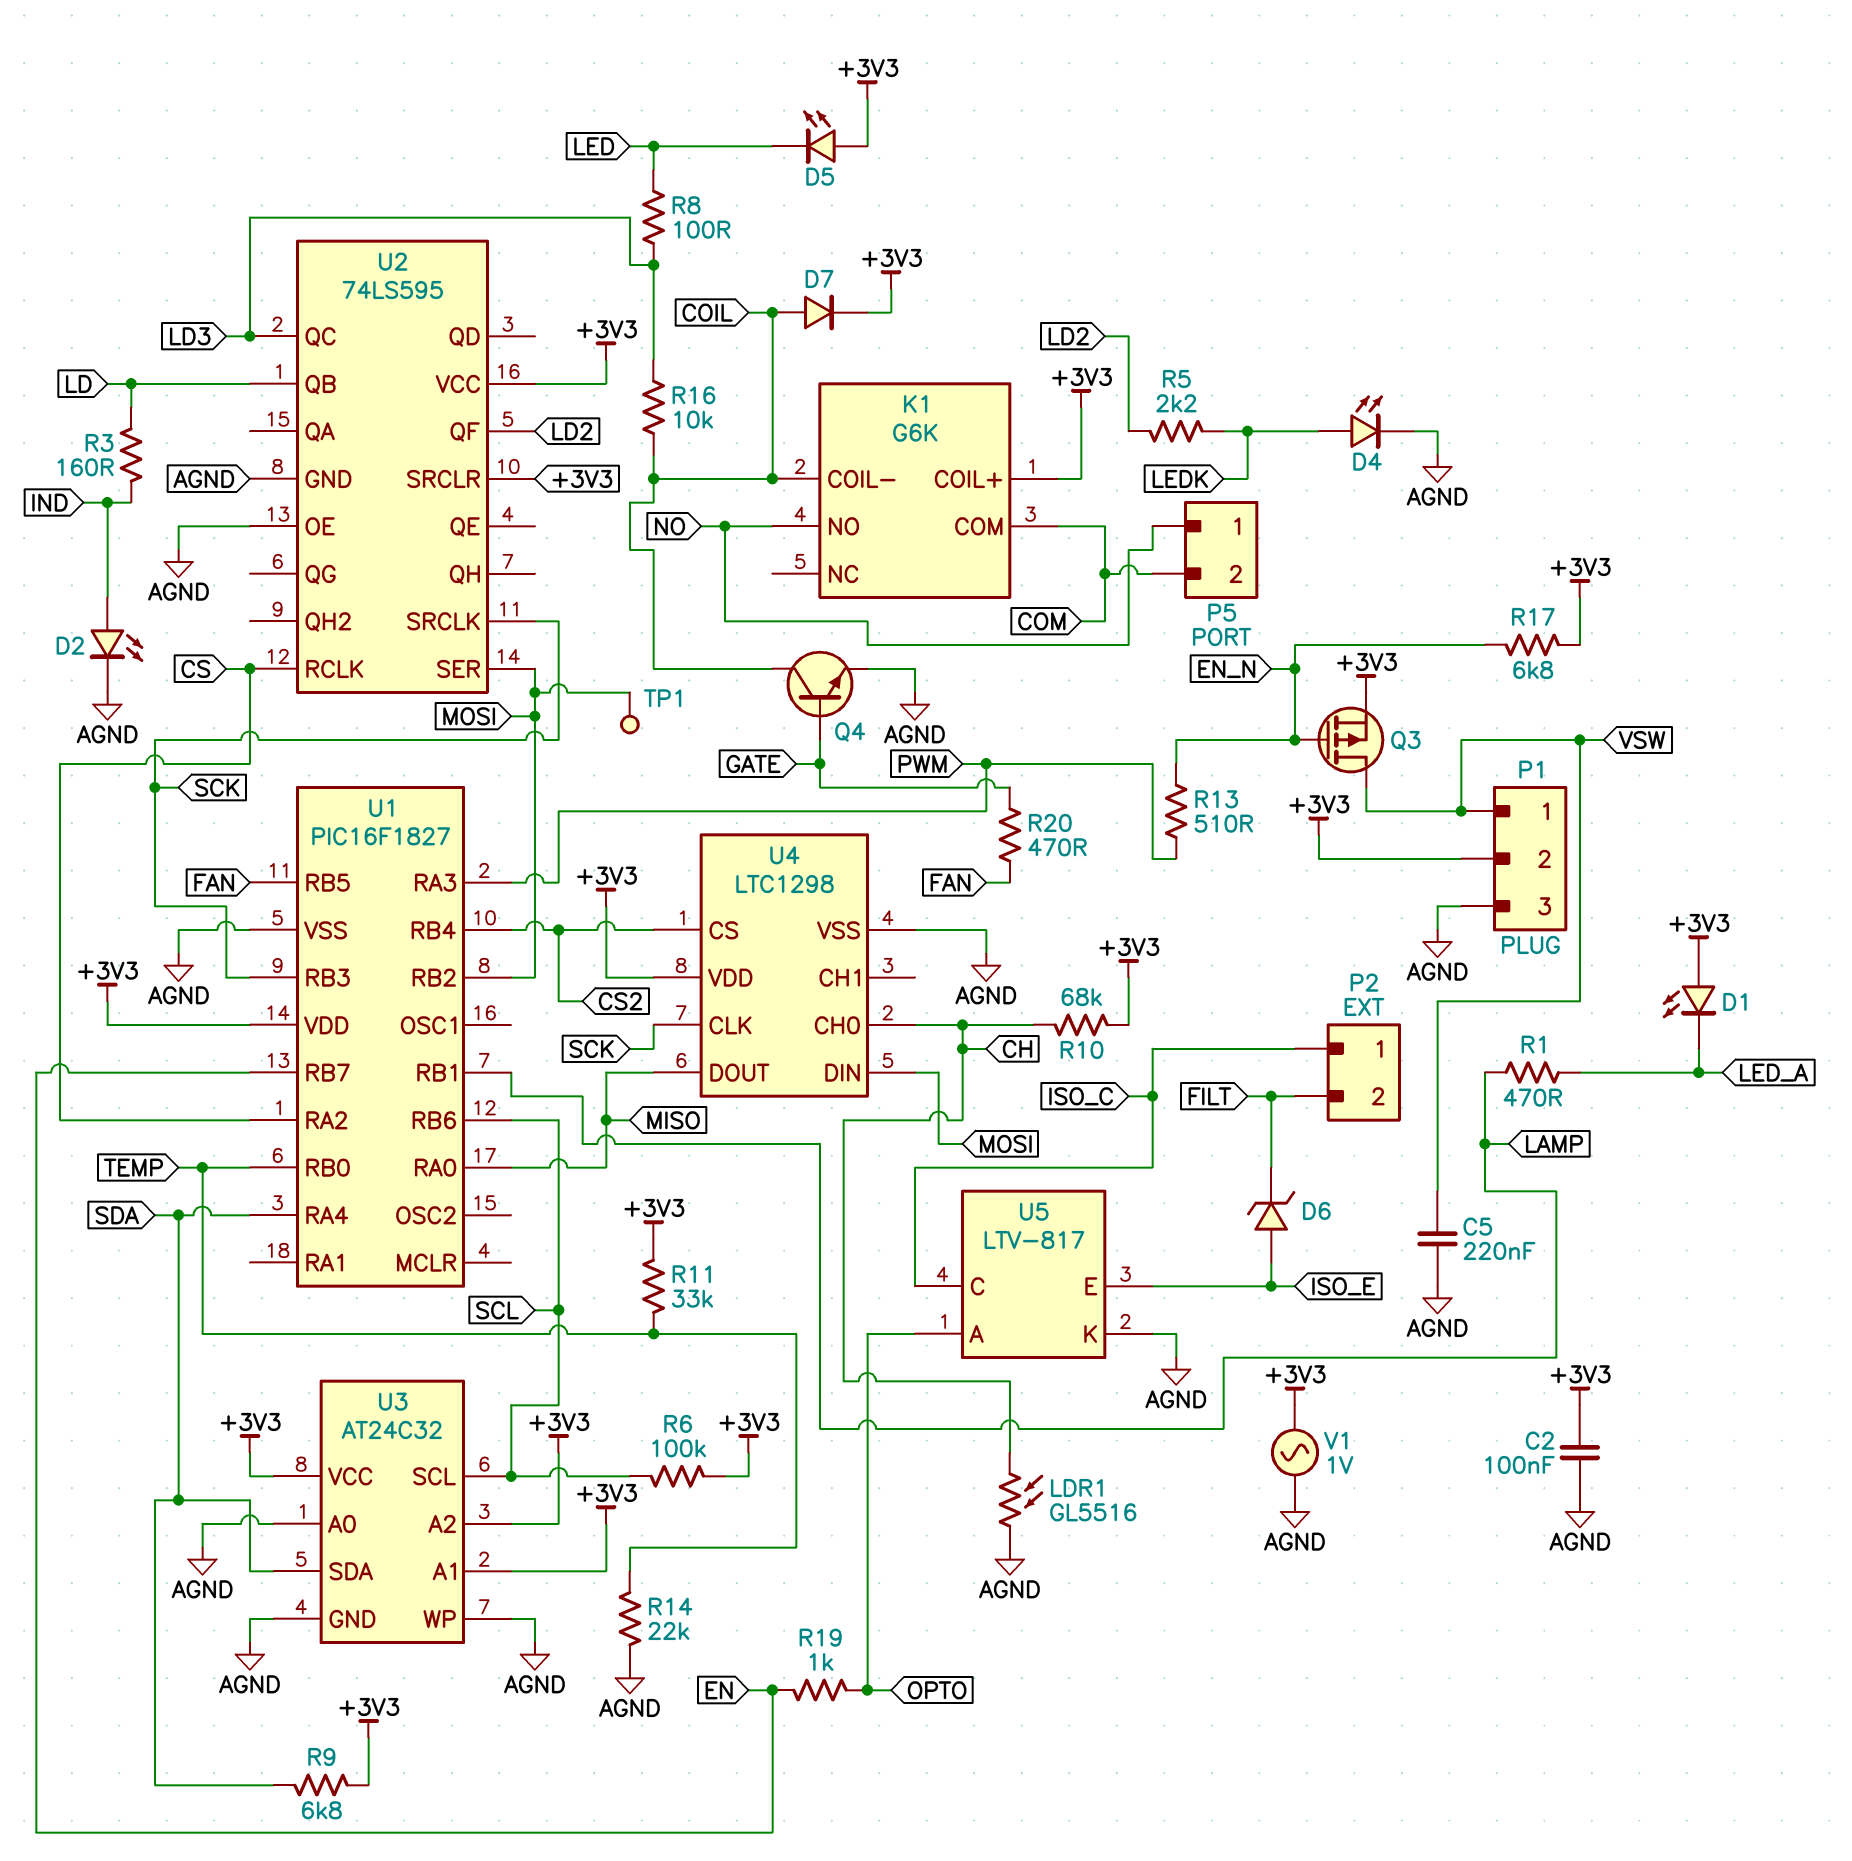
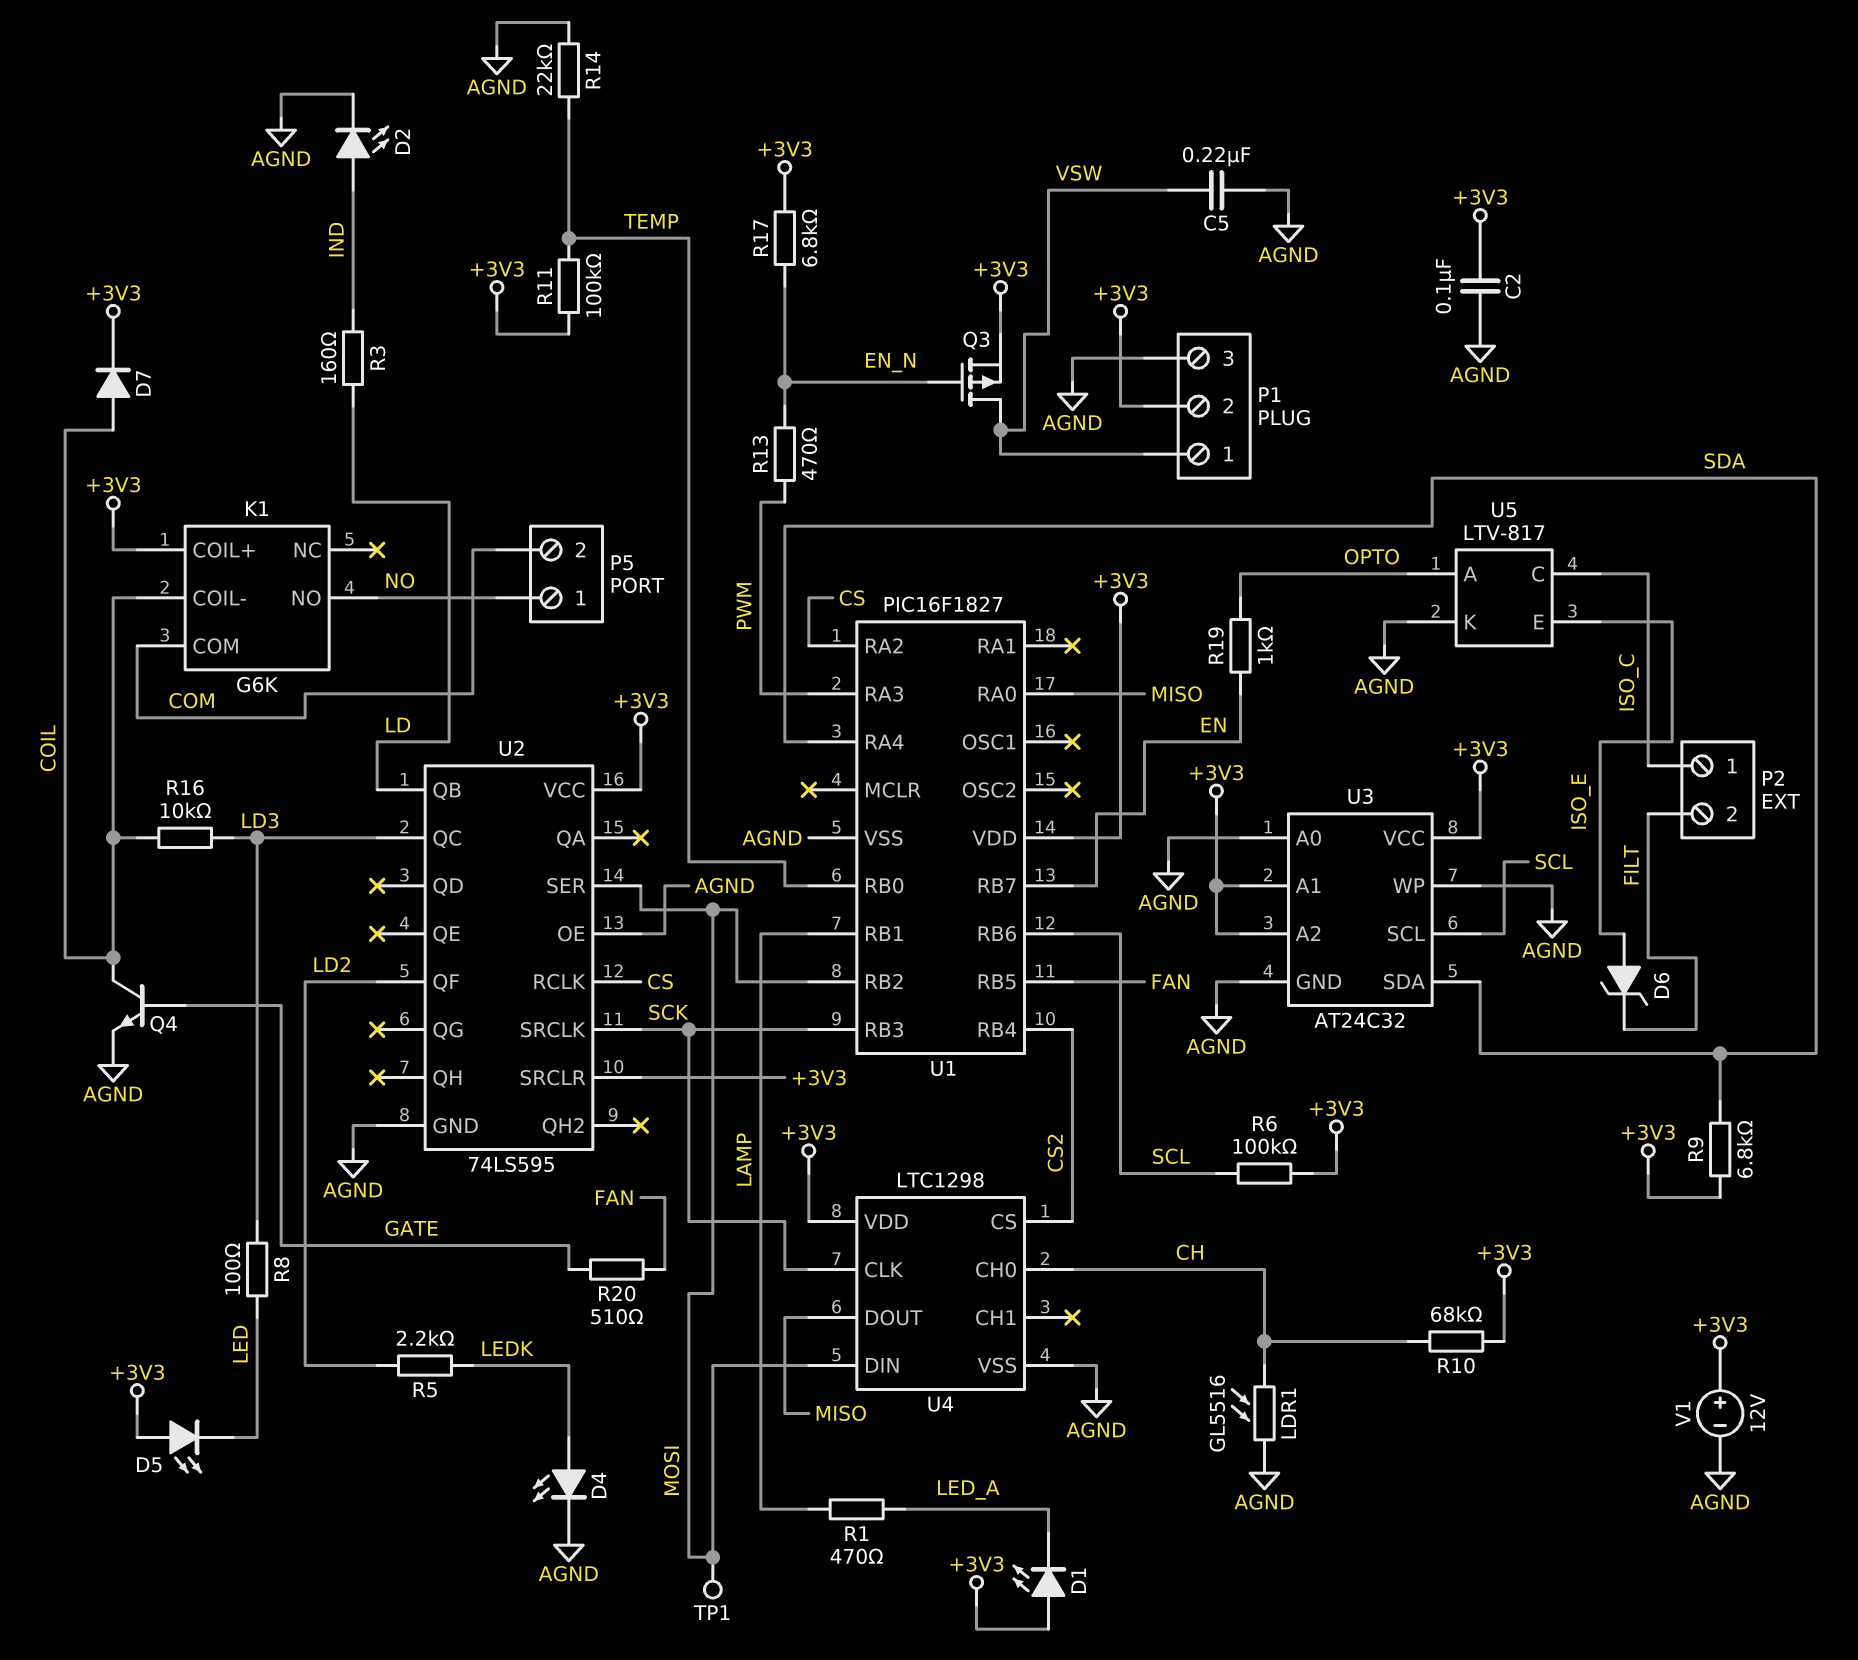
R11: 33k (+3V3, TEMP) -> 100k (+3V3, TEMP)
R13: 510 (EN_N, PWM) -> 470 (EN_N, PWM)
R20: 470 (FAN, GATE) -> 510 (FAN, GATE)
V1: AC 1V (+3V3, AGND) -> 12V (plus +3V3, minus AGND)

